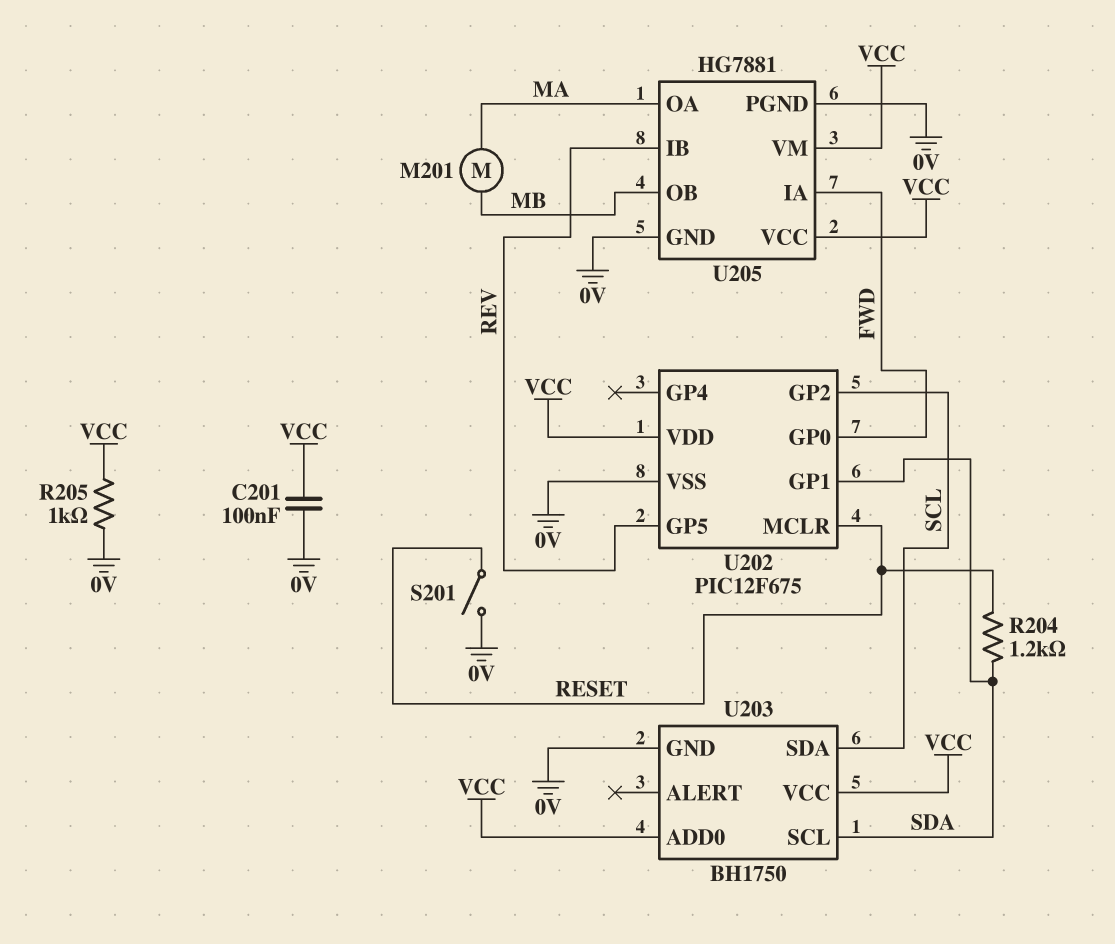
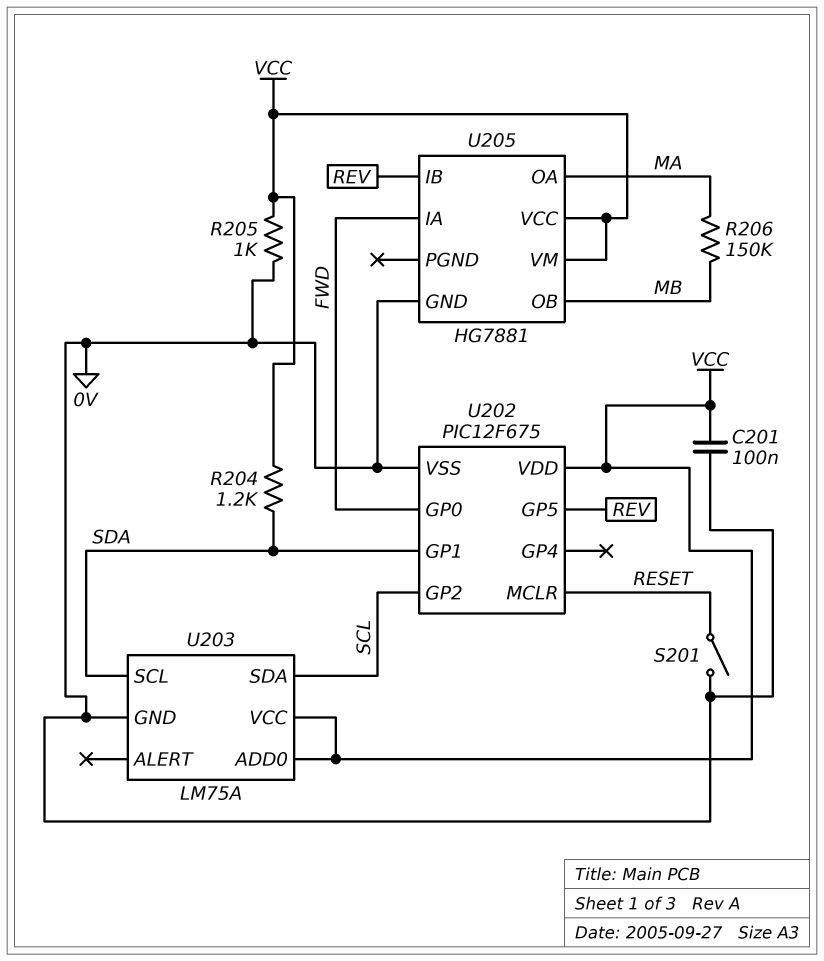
M201: motor (MA, MB) -> none
R204: 1.2k (RESET, SDA) -> 1.2k (SDA, VCC)
R206: none -> 150k (MA, MB)
U203: BH1750 -> LM75A
U205 pin PGND: 0V -> none

